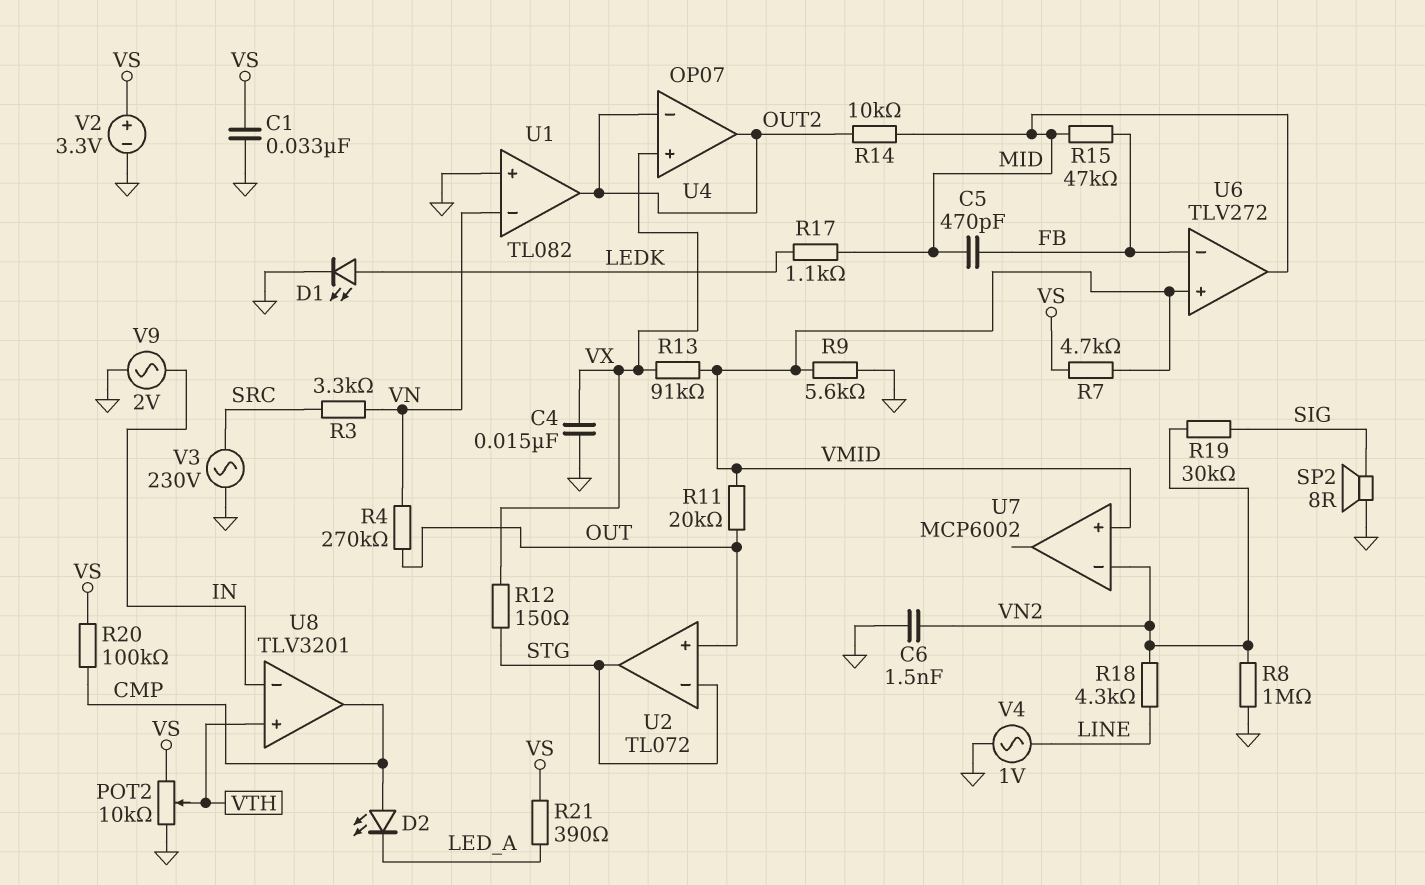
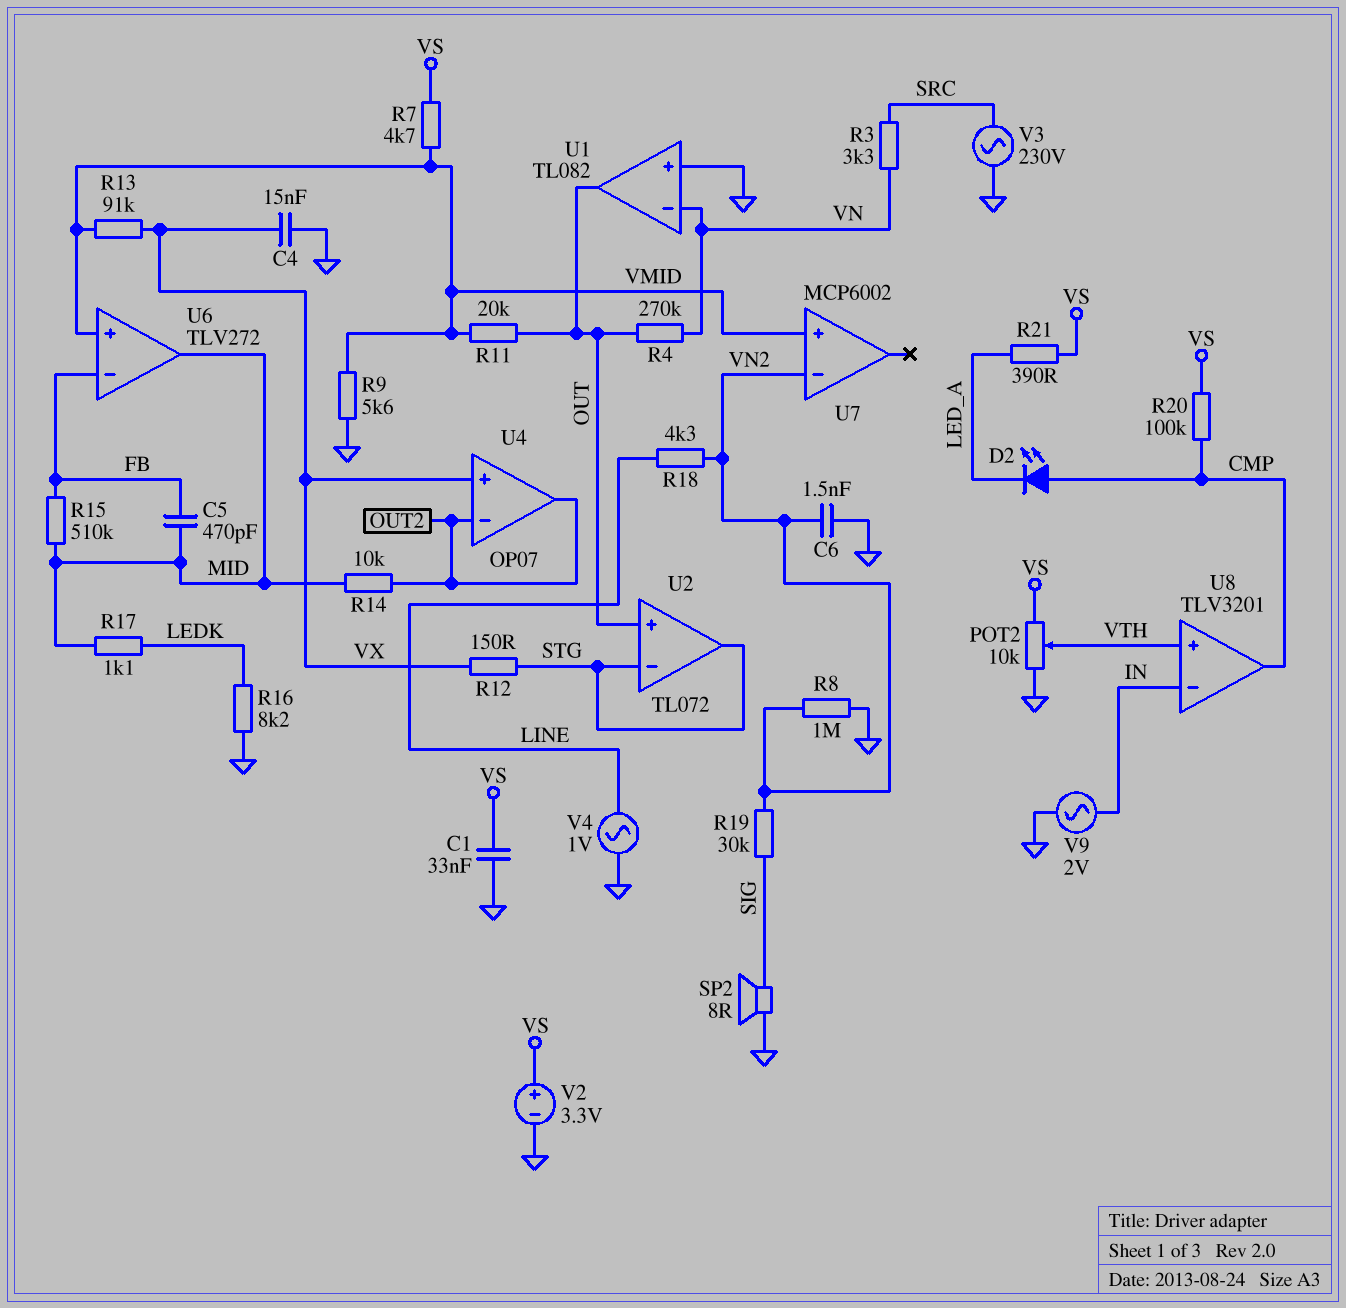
D1: LED (A LEDK, K GND) -> none
R15: 47k (FB, MID) -> 510k (FB, MID)
R16: none -> 8.2k (GND, LEDK)
U1 pin out: OUT2 -> OUT

